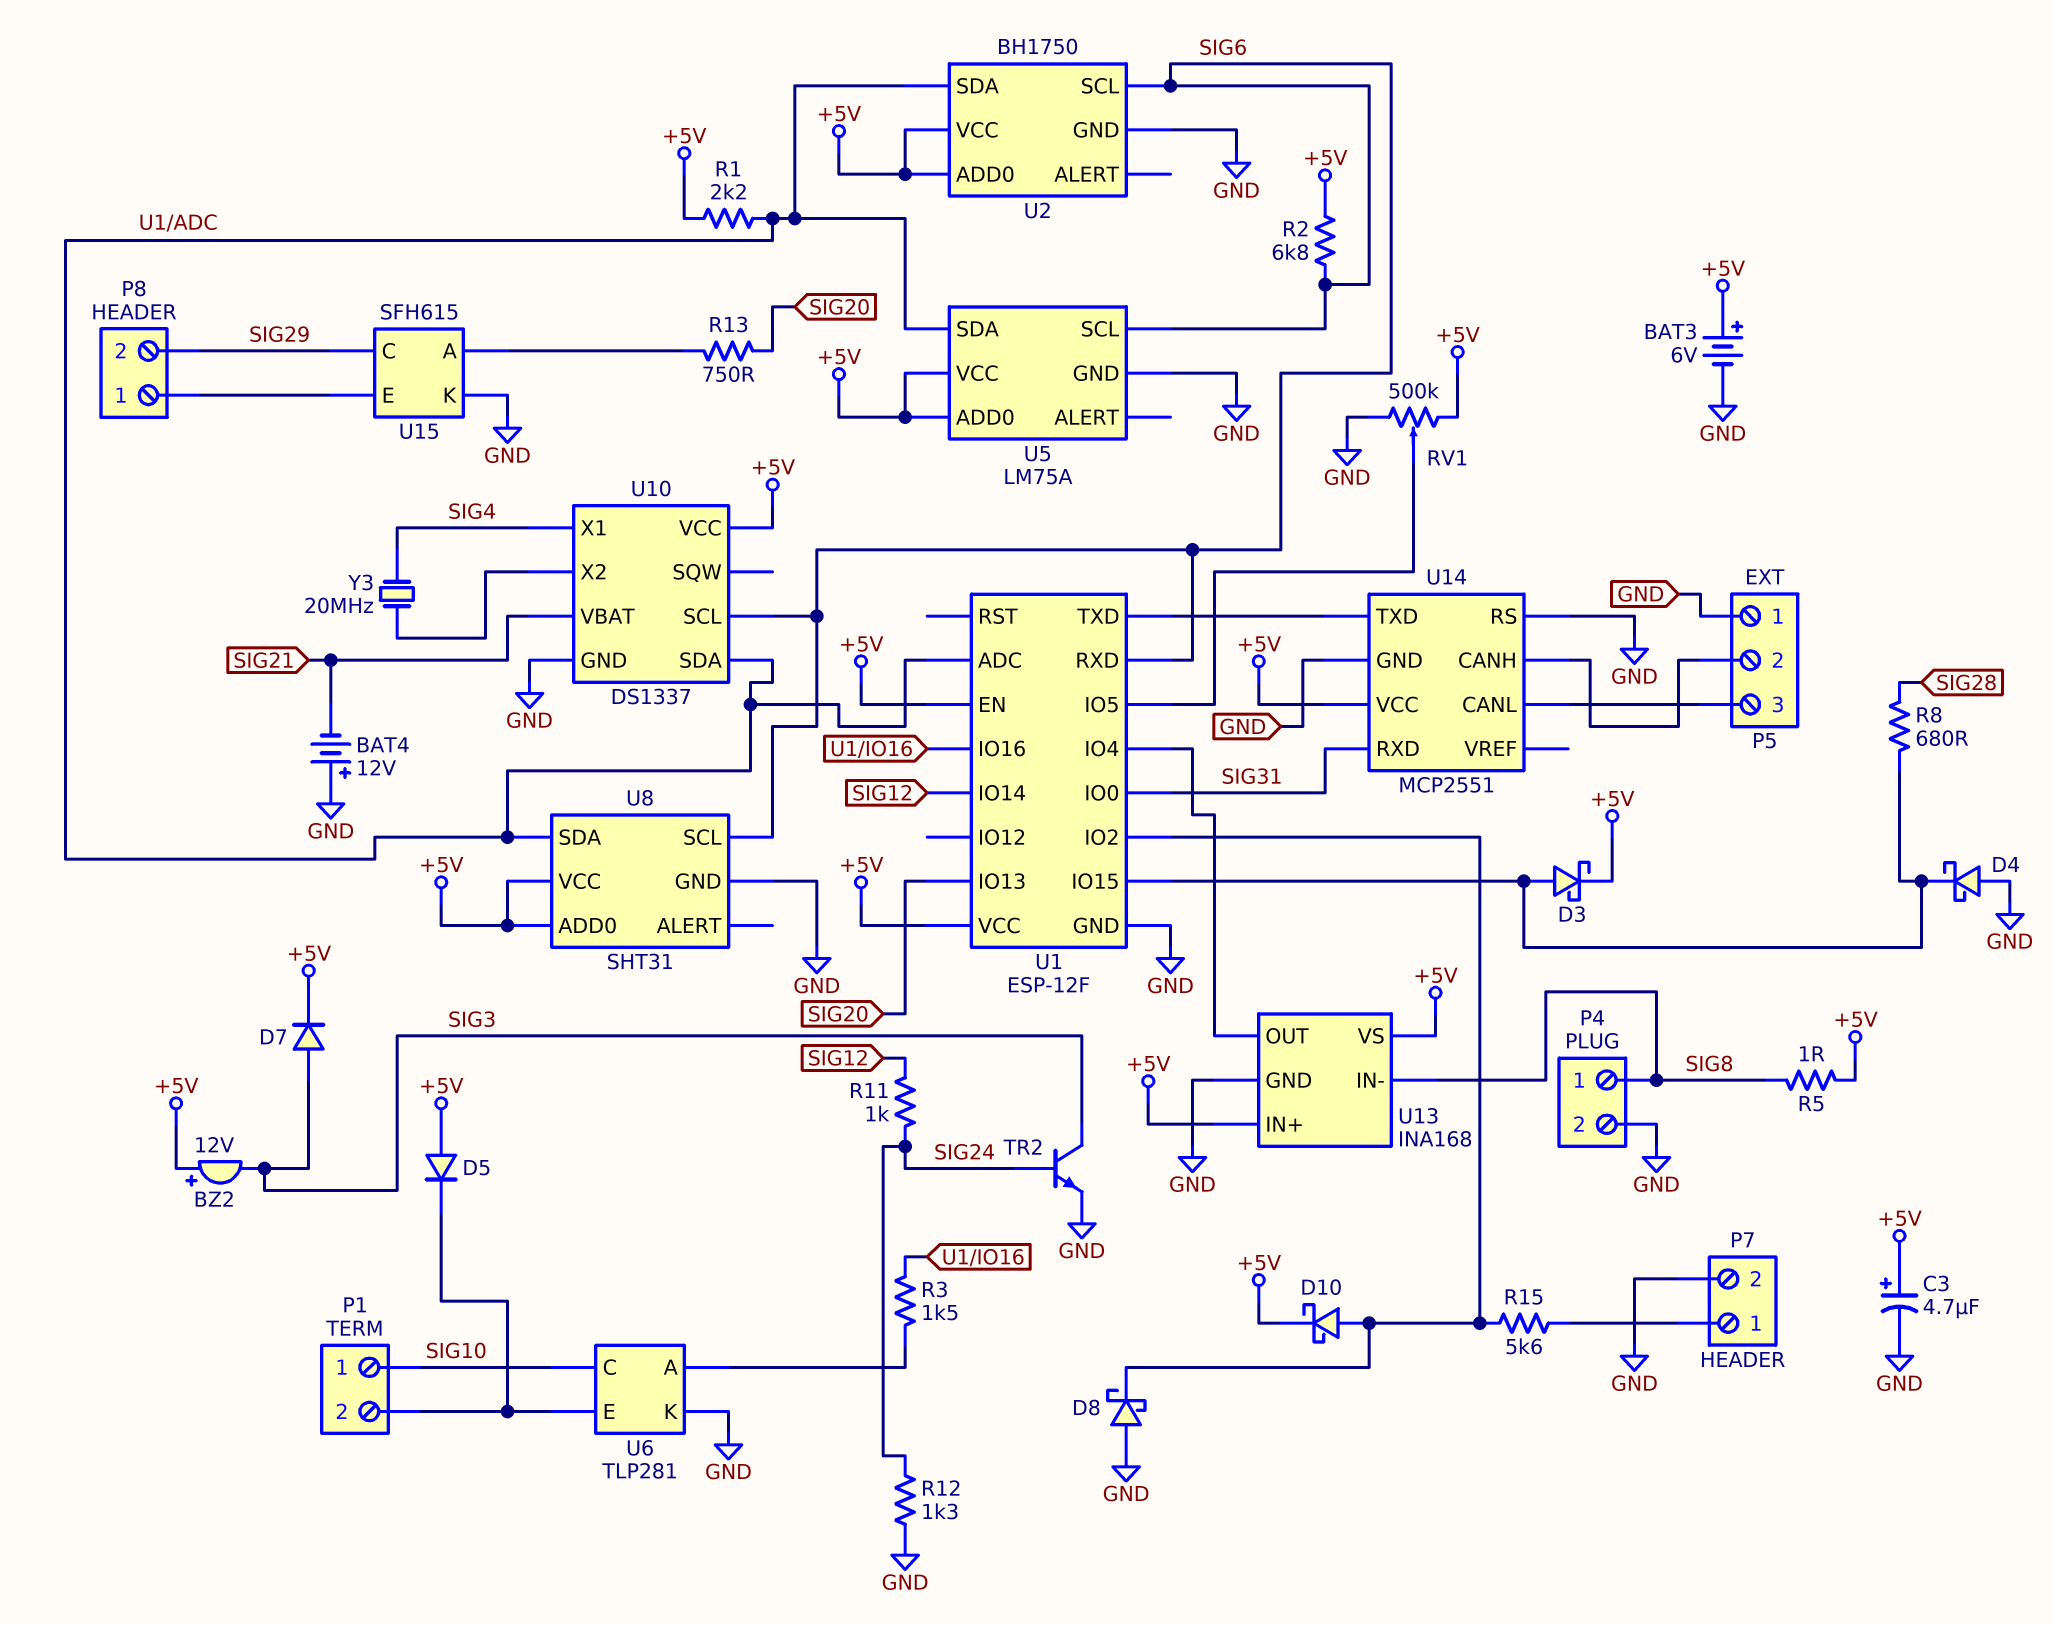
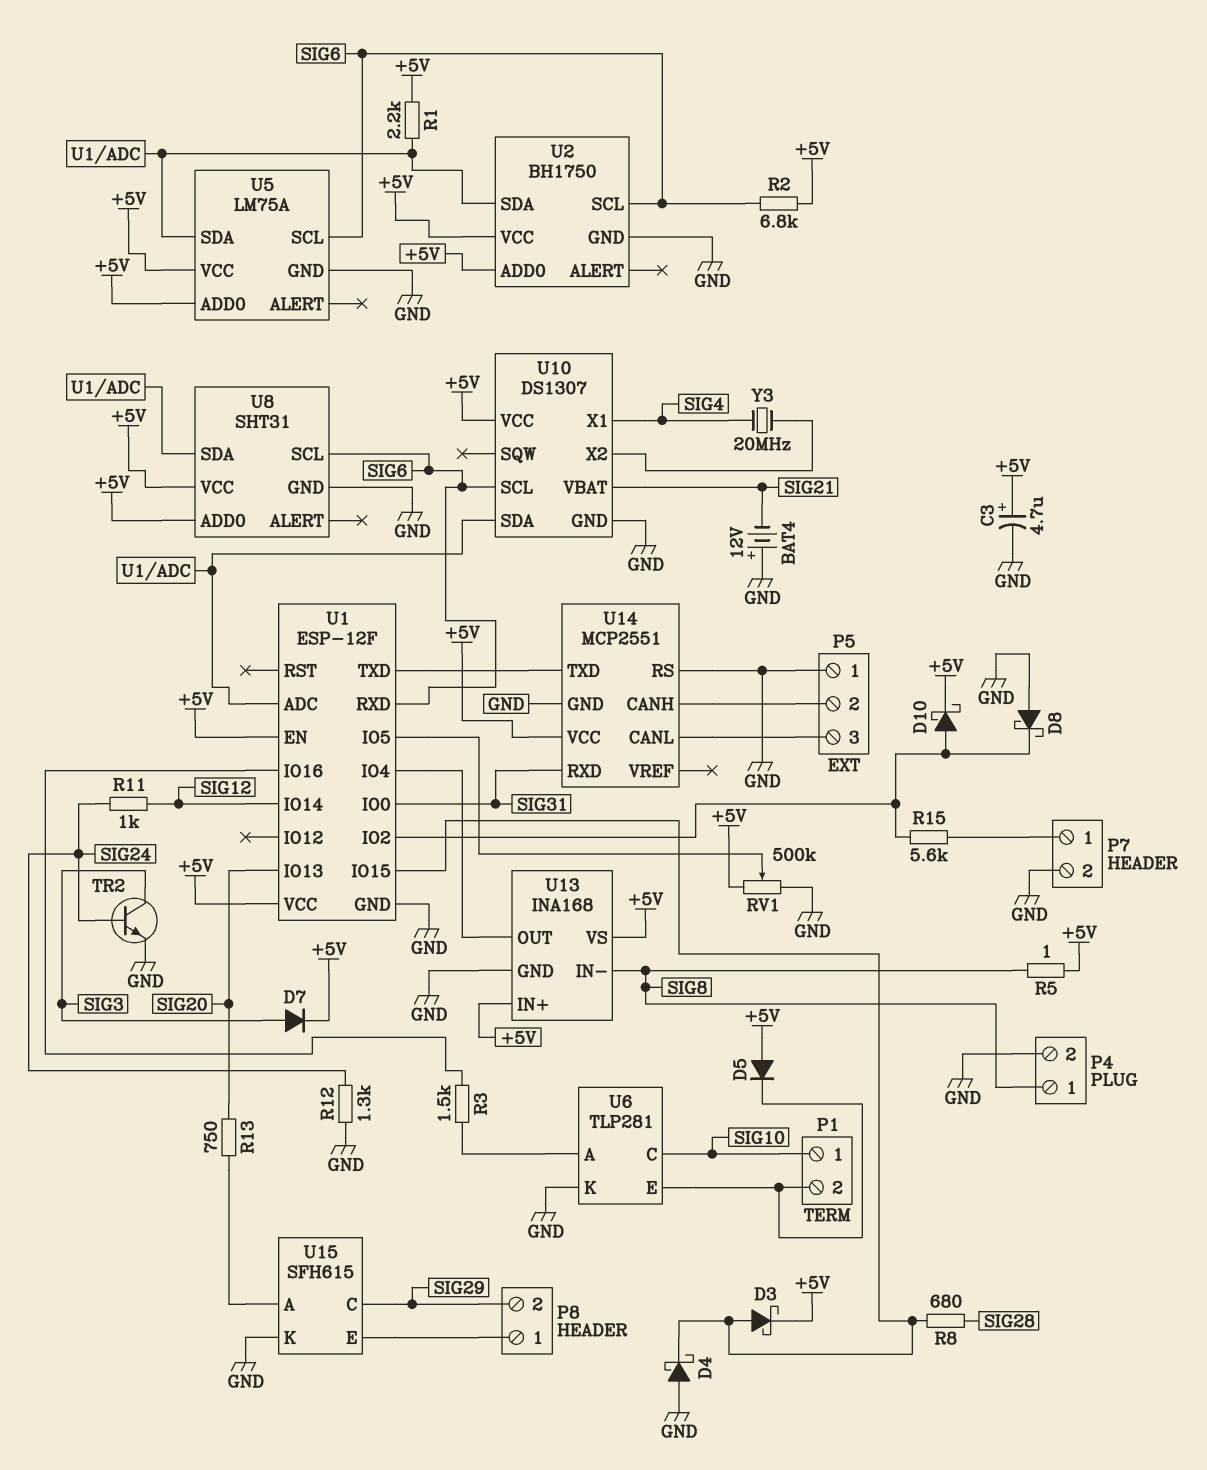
BAT3: 6V (plus +5V, minus GND) -> none
BZ2: buzzer 12V (plus +5V, minus SIG3) -> none
U10: DS1337 -> DS1307

